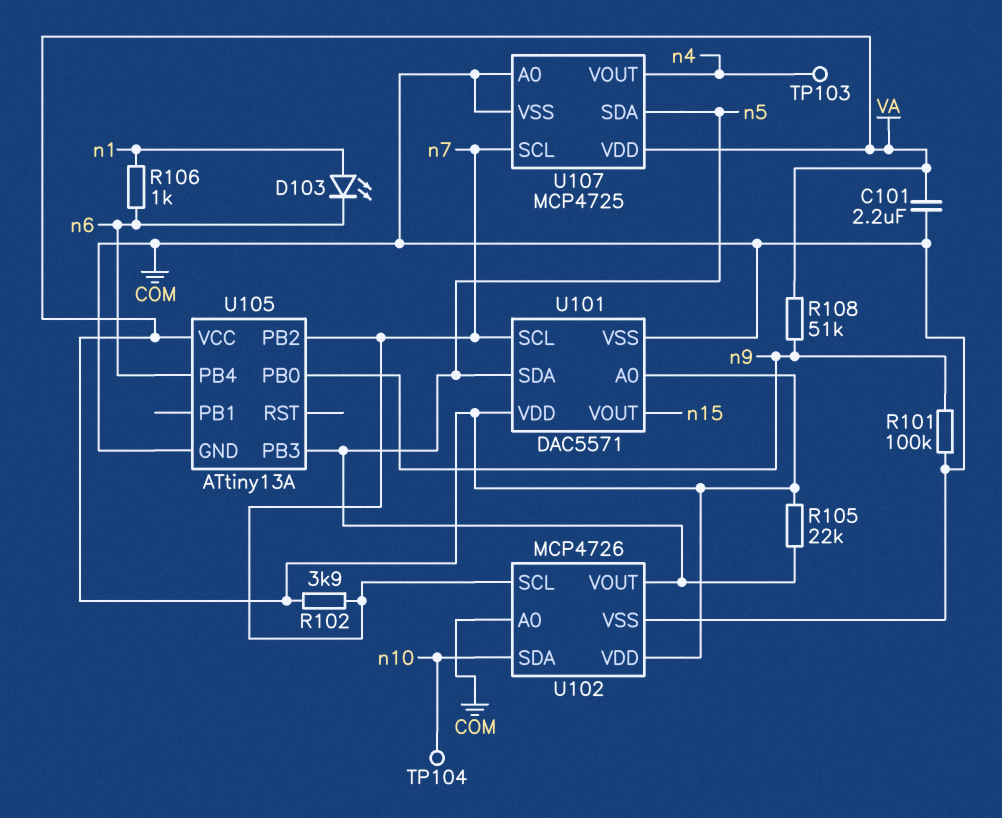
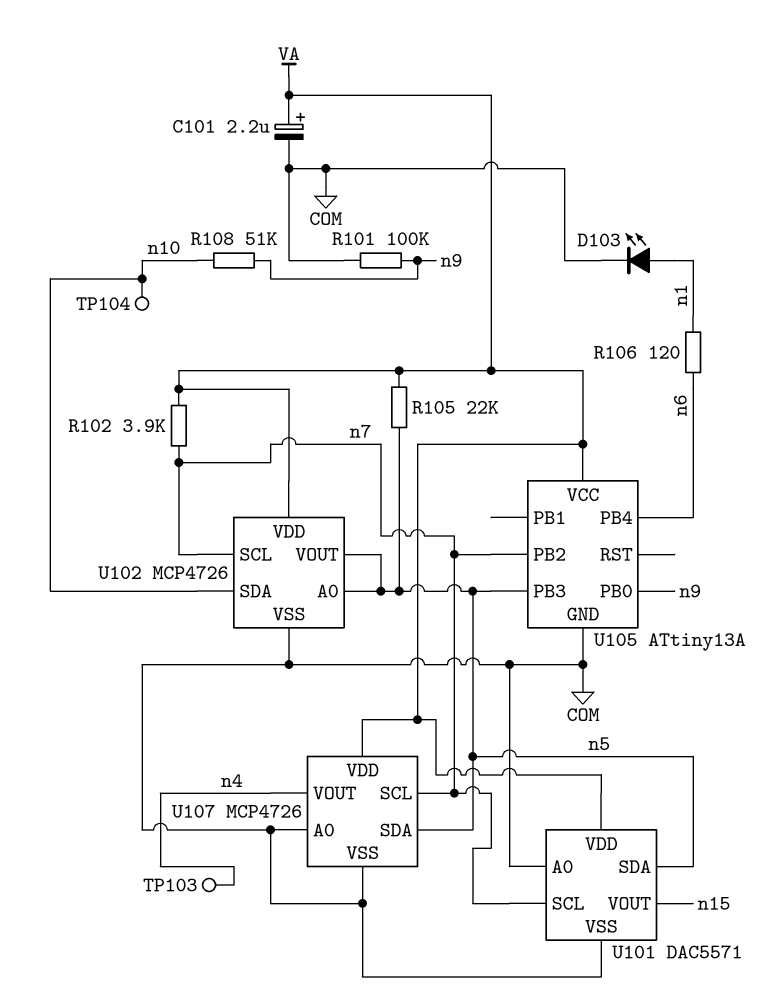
C101: 2.2uF (COM, VA) -> 2.2uF (plus VA, minus COM)
D103: LED (A n1, K n6) -> LED (A n1, K COM)
R106: 1k (n1, n6) -> 120 (n1, n6)
R108: 51k (VA, n9) -> 51k (n9, n10)
U101 pin A0: VA -> COM
U102 pin A0: COM -> n5
U107: MCP4725 -> MCP4726

